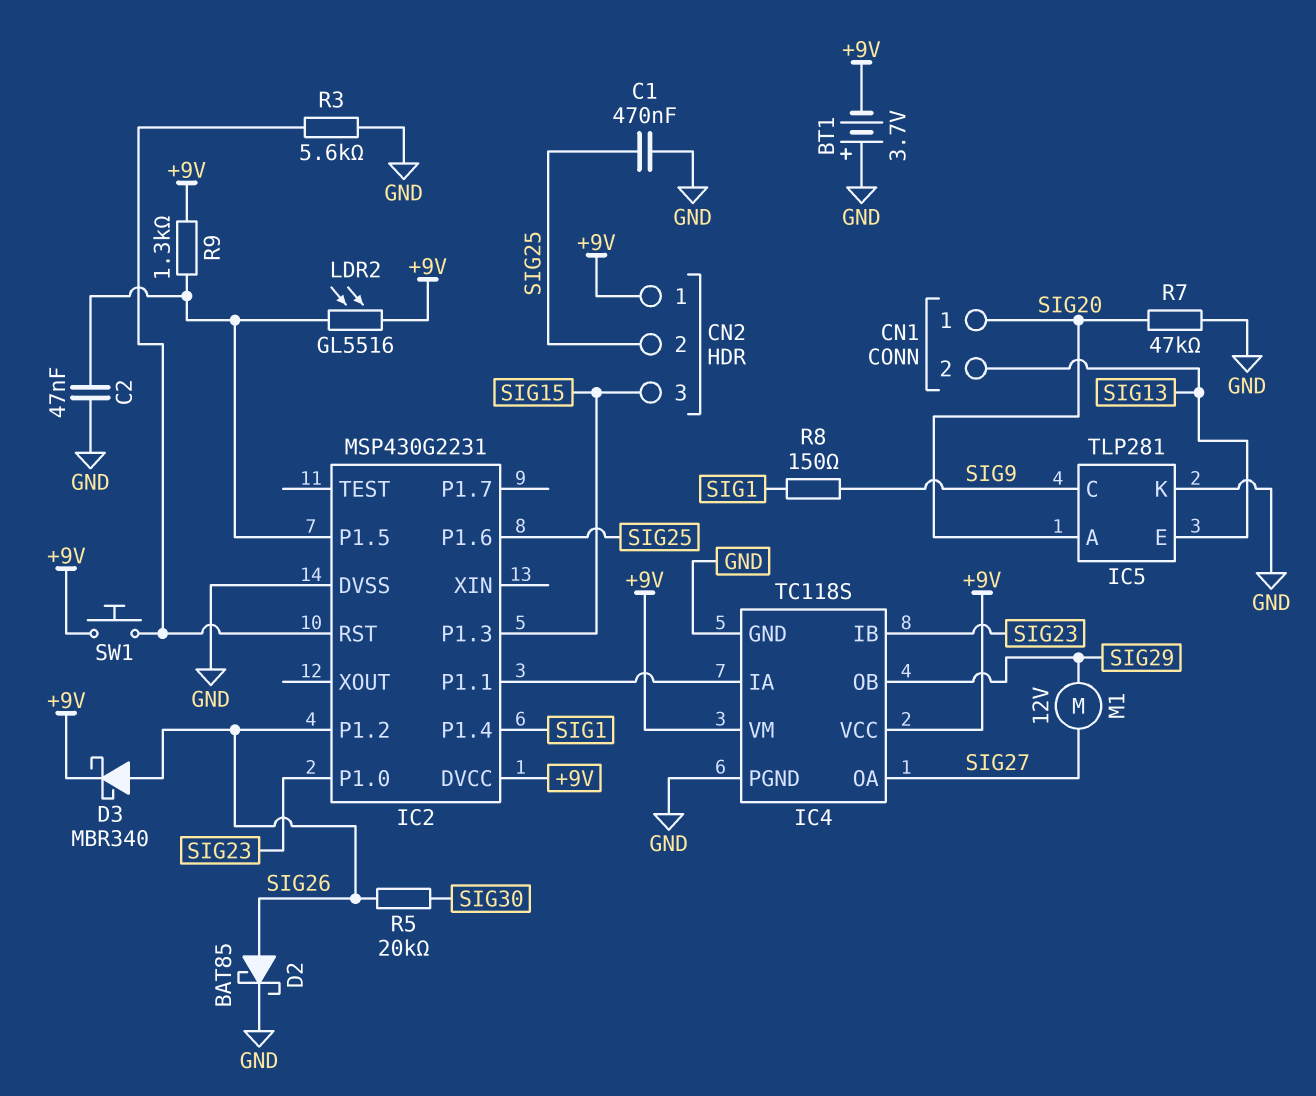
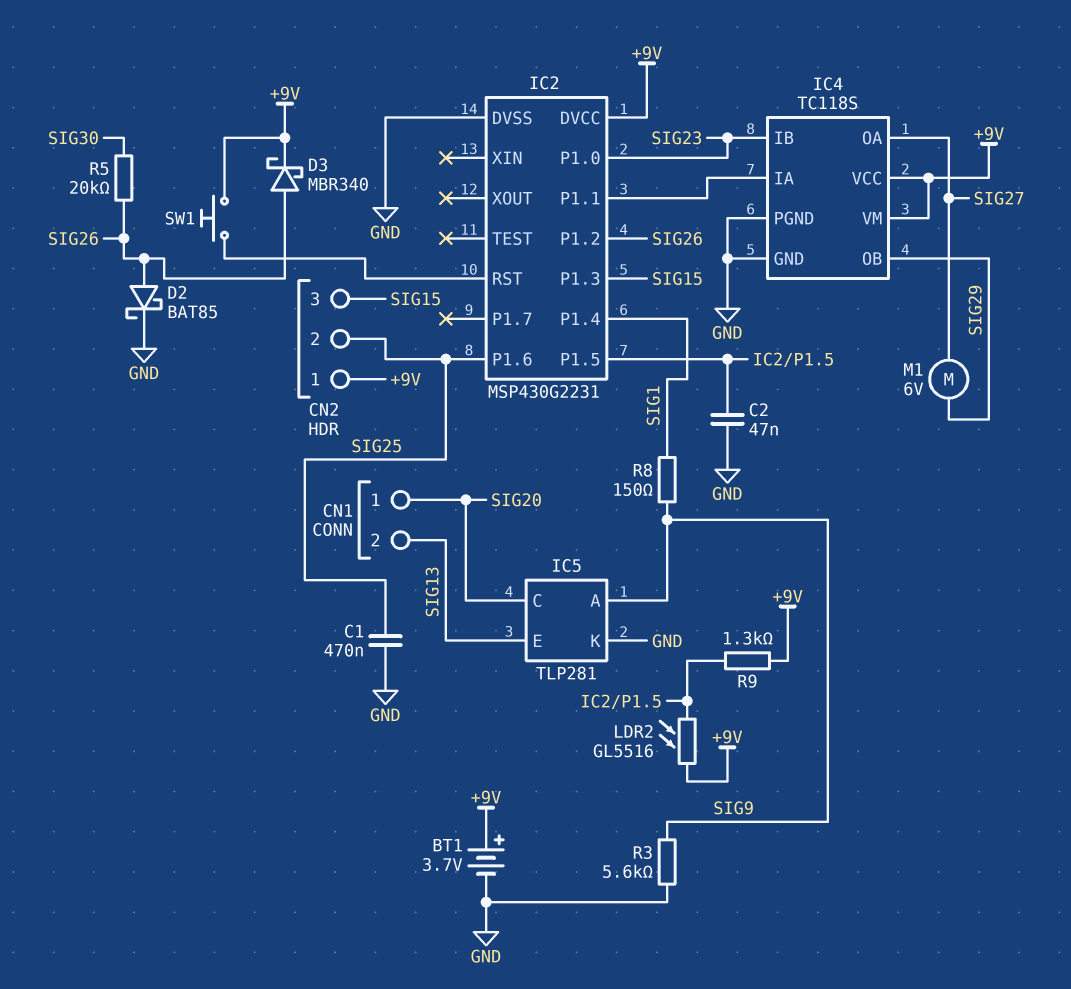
BT1: 3.7V (plus GND, minus +9V) -> 3.7V (plus +9V, minus GND)
IC5 pin A: SIG20 -> SIG9
IC5 pin C: SIG9 -> SIG20
M1: motor 12V (SIG27, SIG29) -> motor 6V (SIG27, SIG29)
R3: 5.6k (GND, IC2/RST) -> 5.6k (GND, SIG9)
R7: 47k (GND, SIG20) -> none

